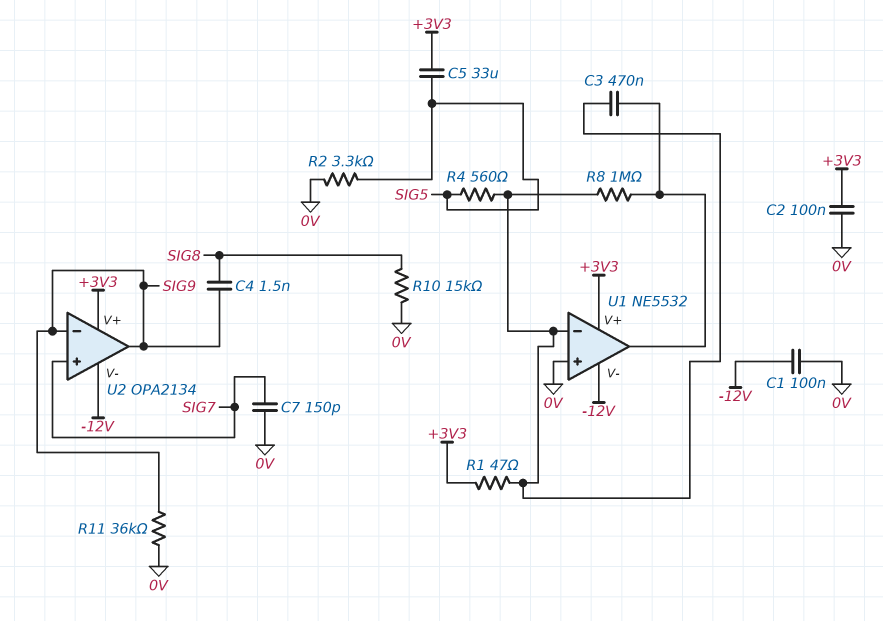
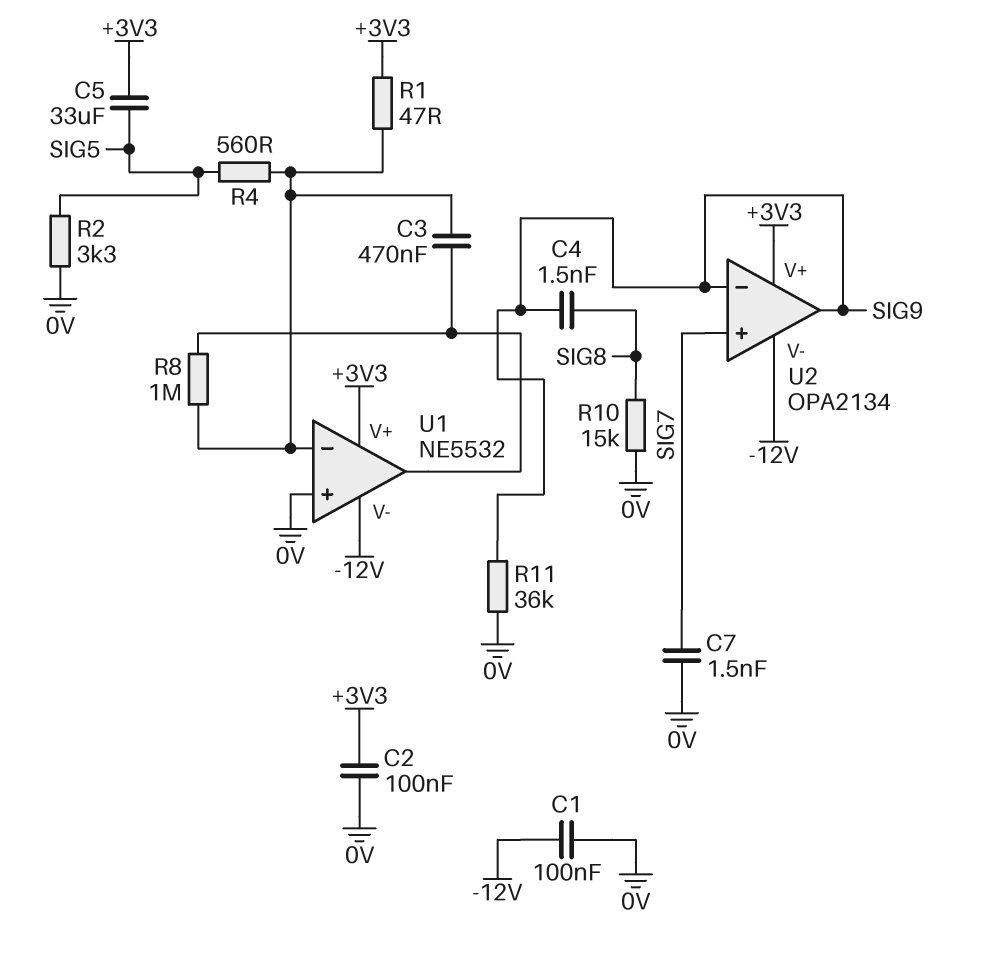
C7: 150pF (0V, SIG7) -> 1.5nF (0V, SIG7)

